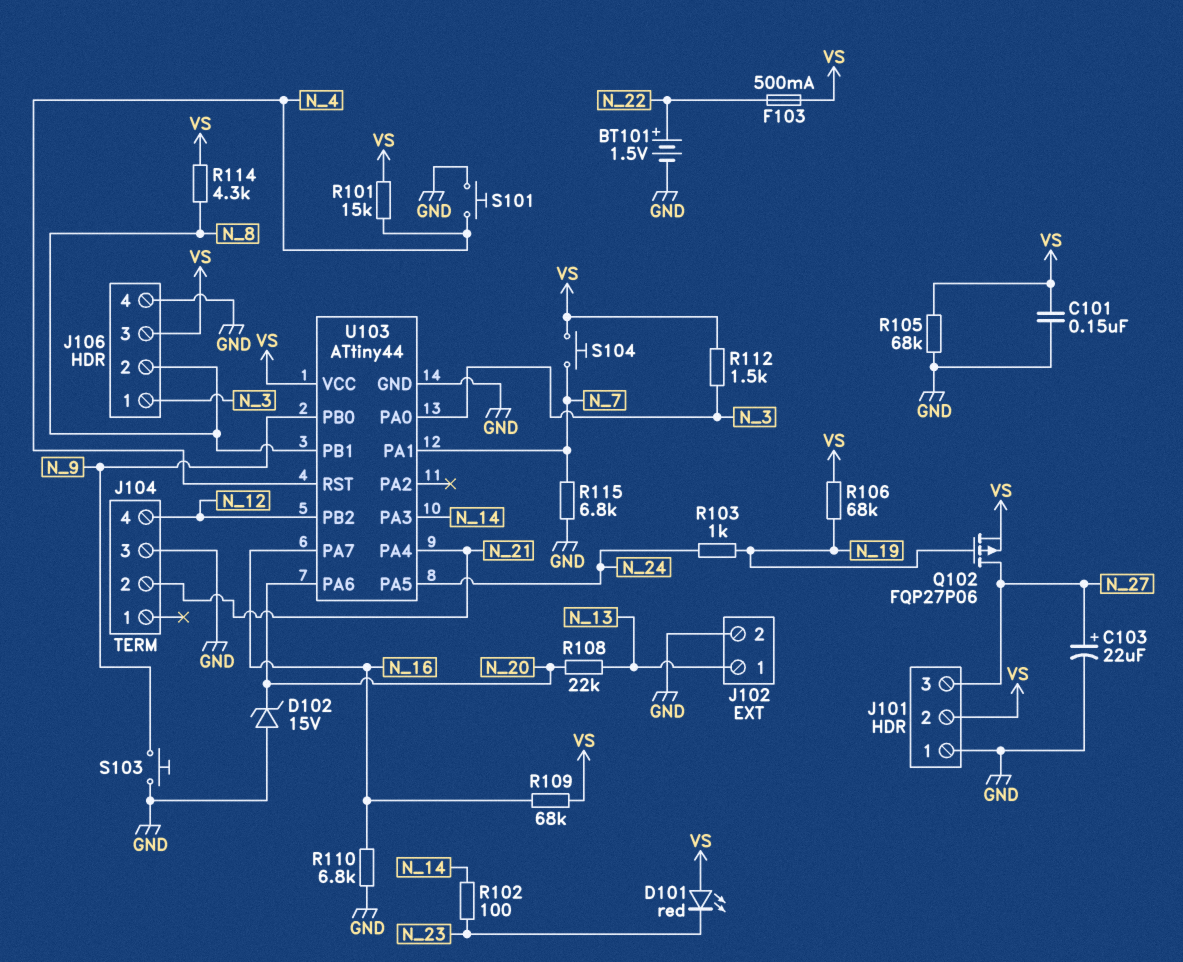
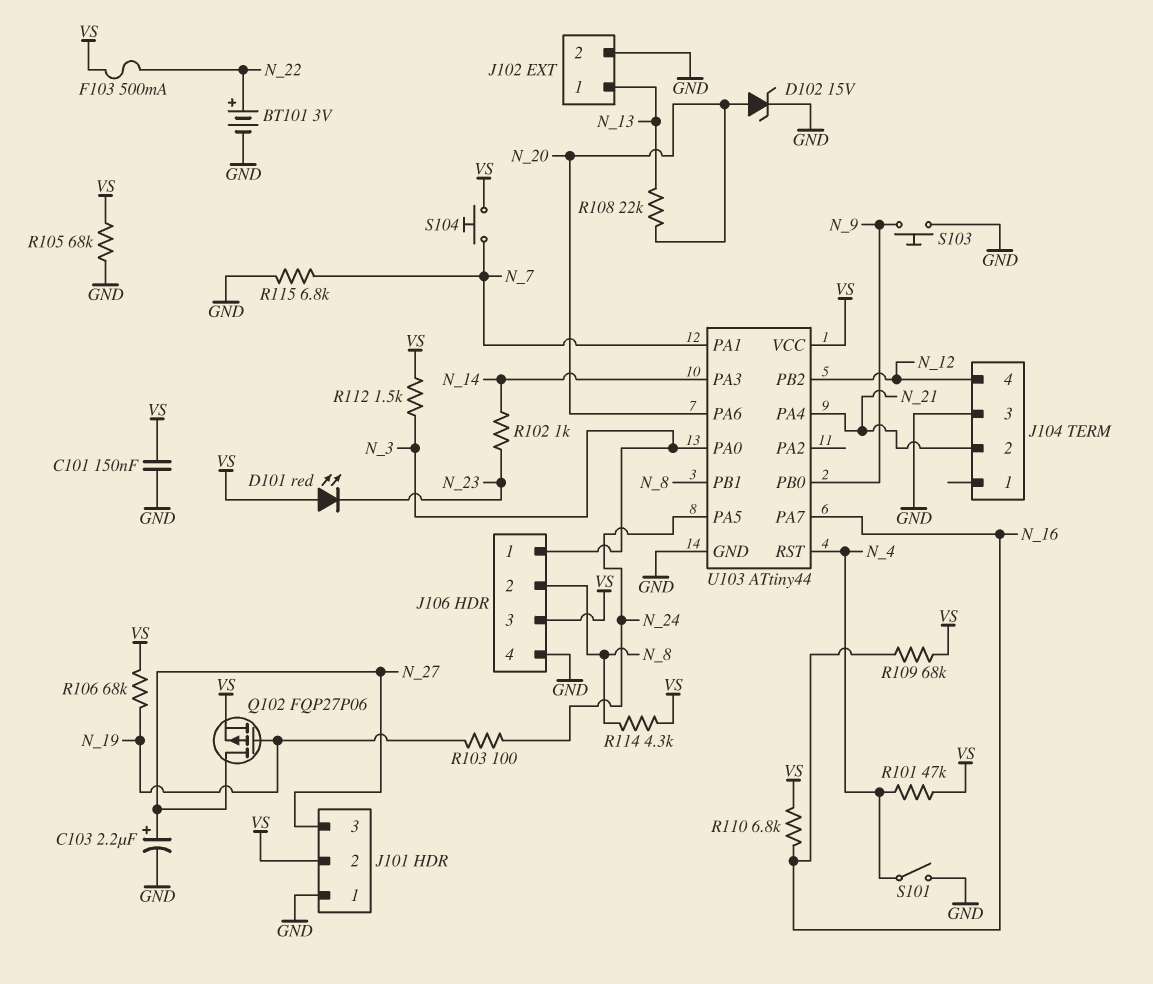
BT101: 1.5V (plus N_22, minus GND) -> 3V (plus N_22, minus GND)
C103: 22uF (plus N_27, minus GND) -> 2.2uF (plus N_27, minus GND)
D102: zener 15V (A GND, K N_20) -> zener 15V (A N_20, K GND)
R101: 15k (N_4, VS) -> 47k (N_4, VS)
R102: 100 (N_14, N_23) -> 1k (N_14, N_23)
R103: 1k (N_19, N_24) -> 100 (N_19, N_24)
R110: 6.8k (GND, N_16) -> 6.8k (N_16, VS)
S101: button (GND, N_4) -> switch (GND, N_4)

